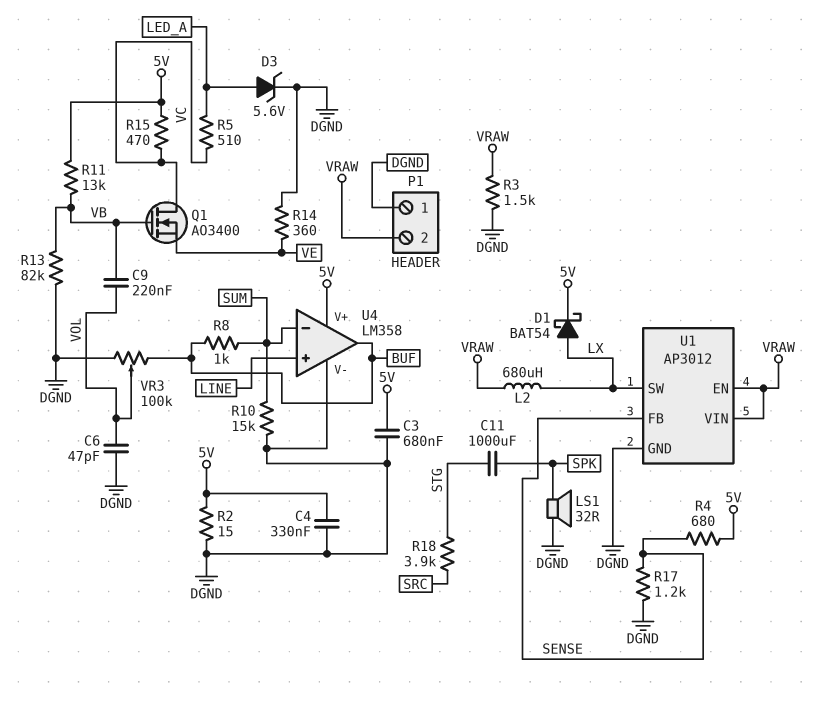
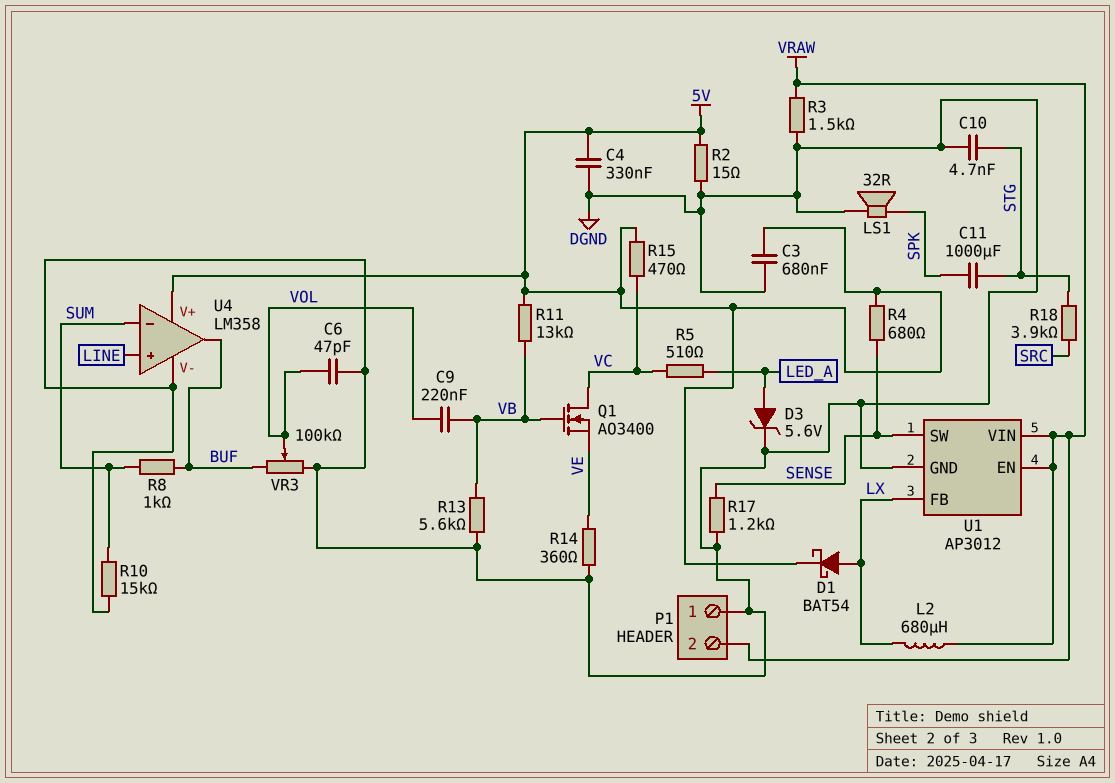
C10: none -> 4.7nF (DGND, STG)
R13: 82k (DGND, VB) -> 5.6k (DGND, VB)
U1 pin FB: SENSE -> LX
U1 pin SW: LX -> SENSE

